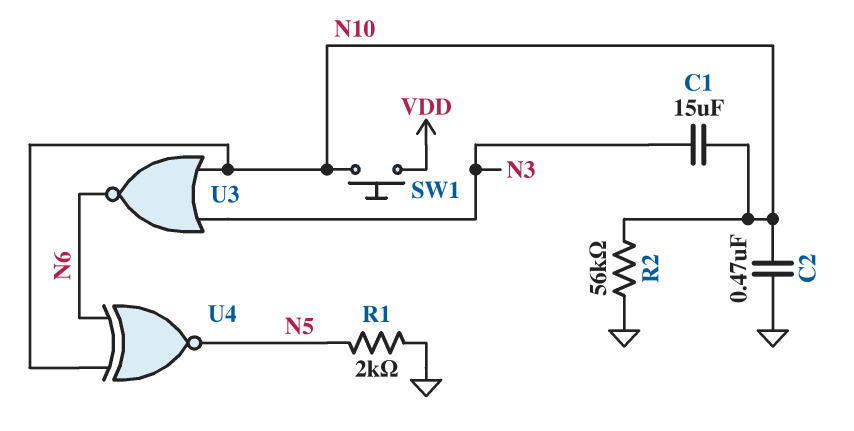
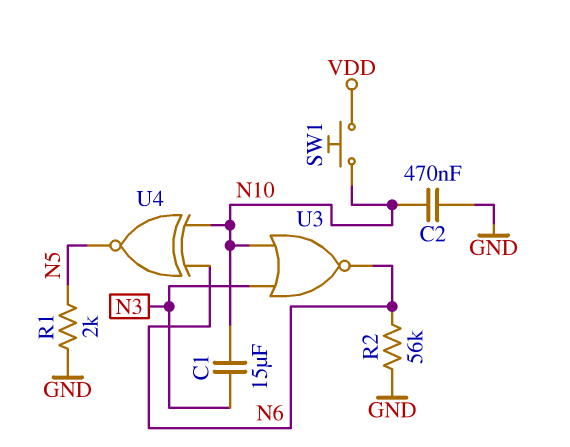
R2: 56k (GND, N10) -> 56k (GND, N6)

